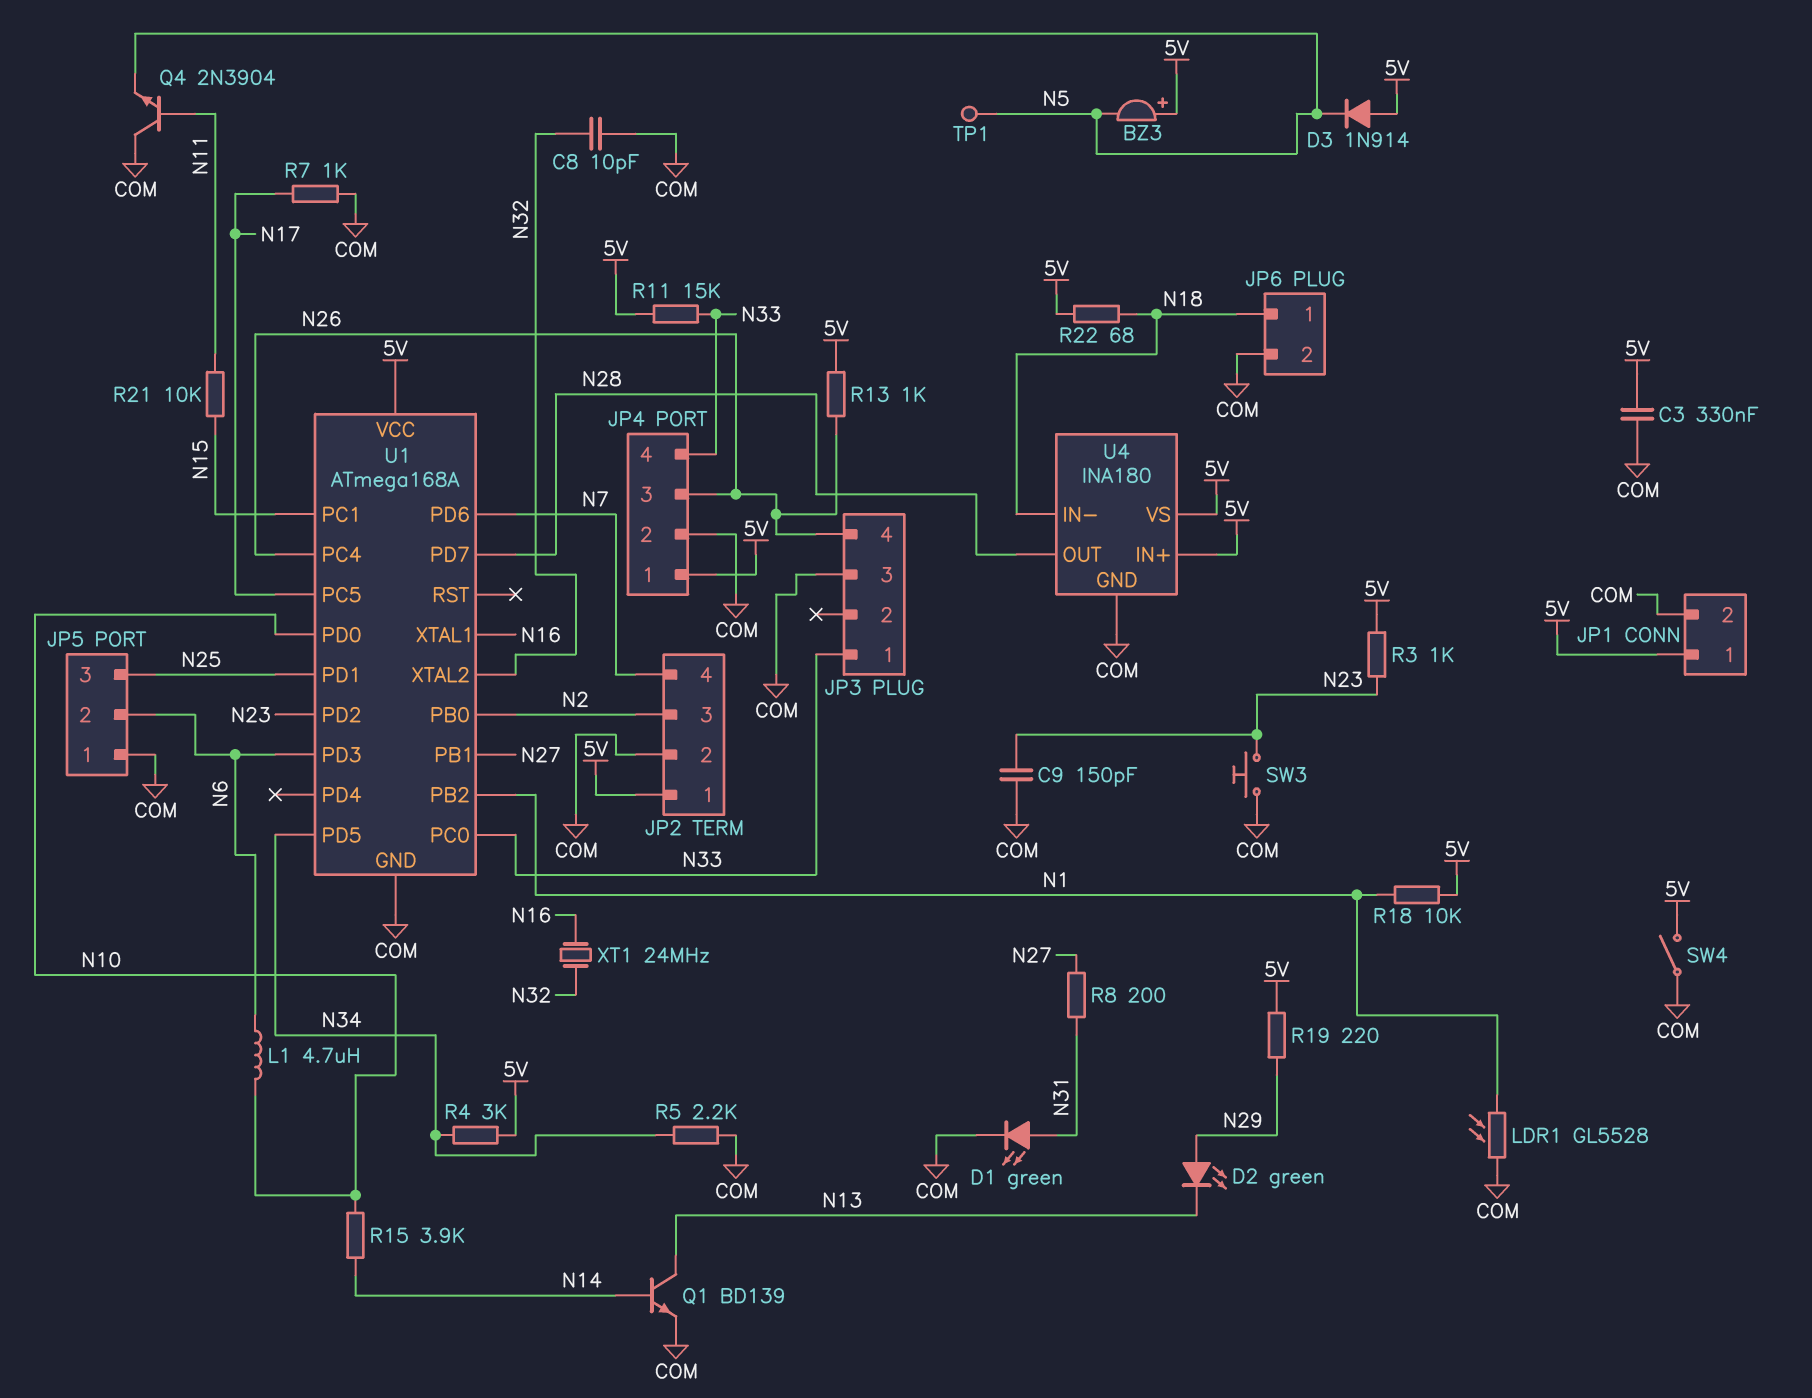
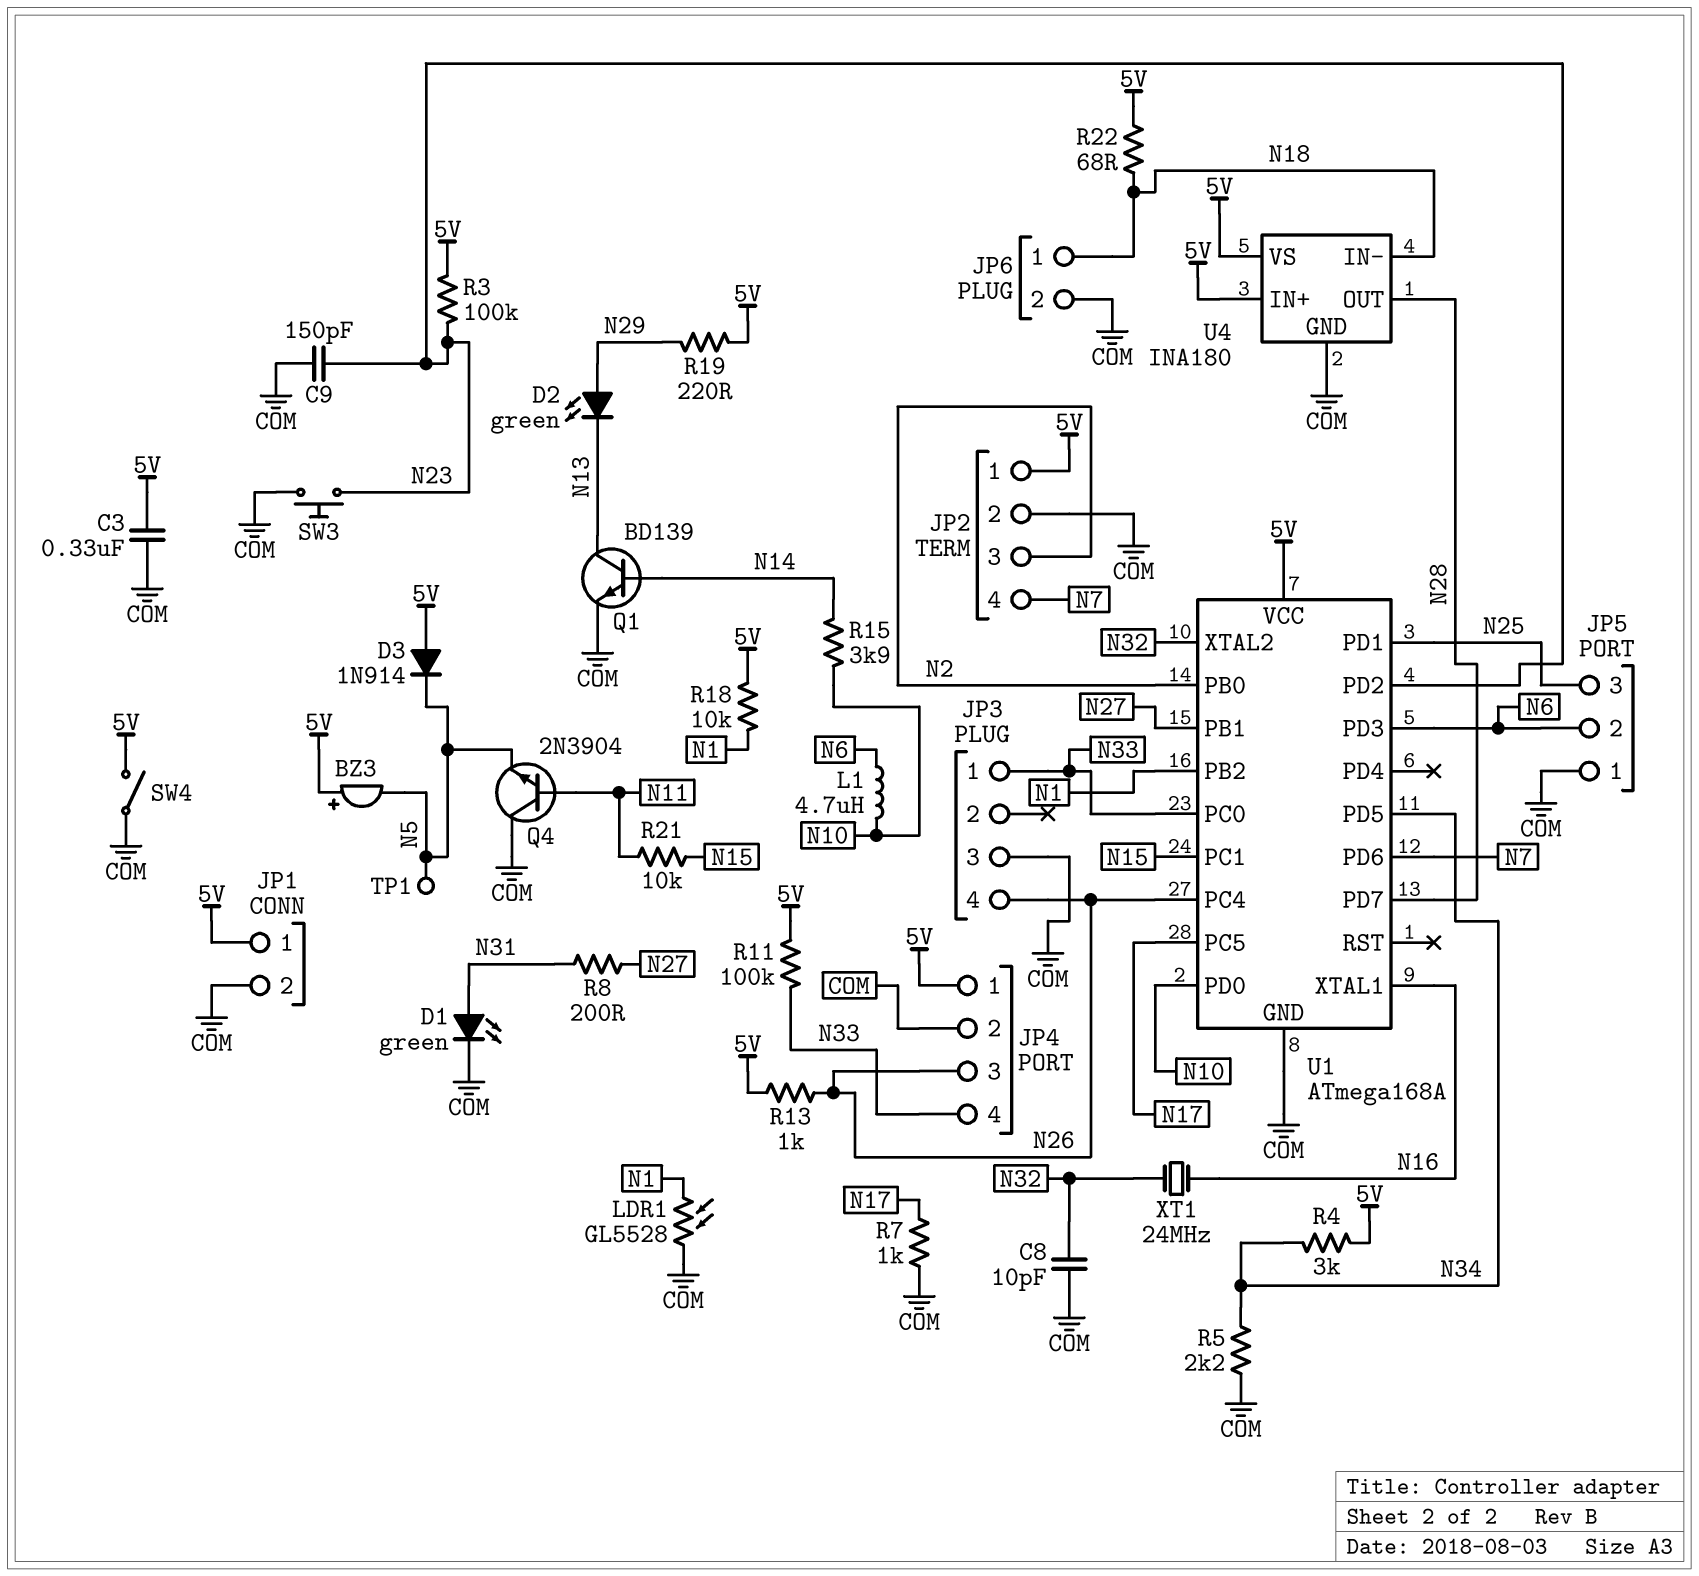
R3: 1k (5V, N23) -> 100k (5V, N23)
R11: 15k (5V, N33) -> 100k (5V, N33)

